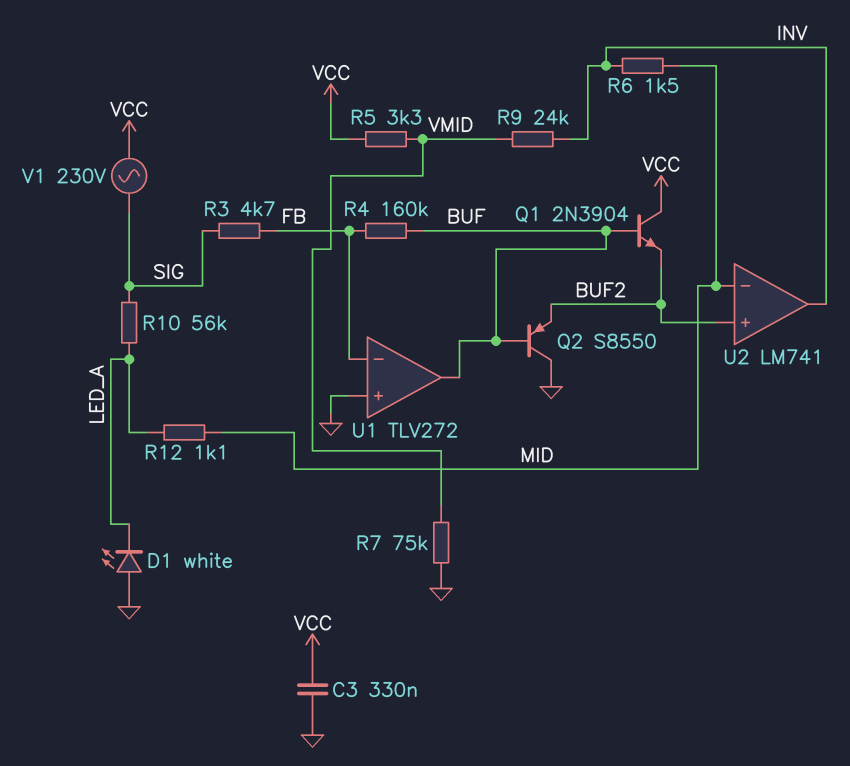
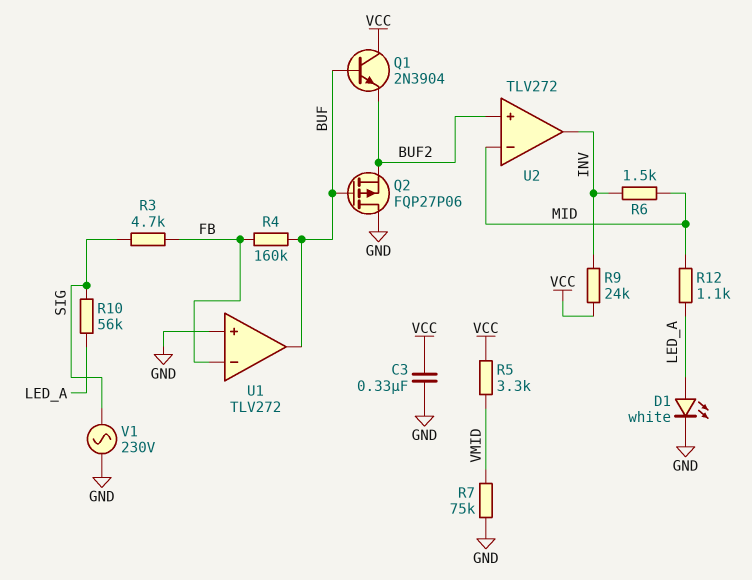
D1: LED white (A GND, K LED_A) -> LED white (A LED_A, K GND)
Q2: PNP S8550 (B BUF, C GND, E BUF2) -> PMOS FQP27P06 (G BUF, D GND, S BUF2)
R9: 24k (INV, VMID) -> 24k (INV, VCC)
U2: LM741 -> TLV272
V1: AC 230V (SIG, VCC) -> AC 230V (GND, SIG)

